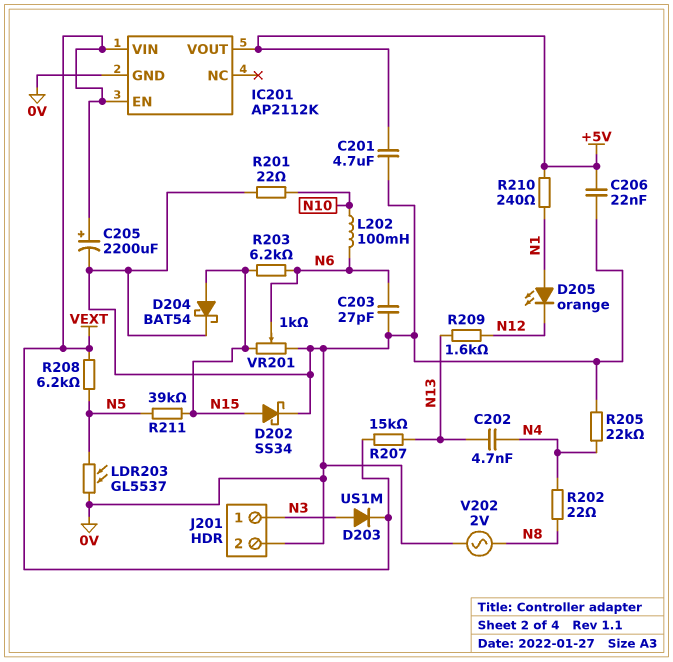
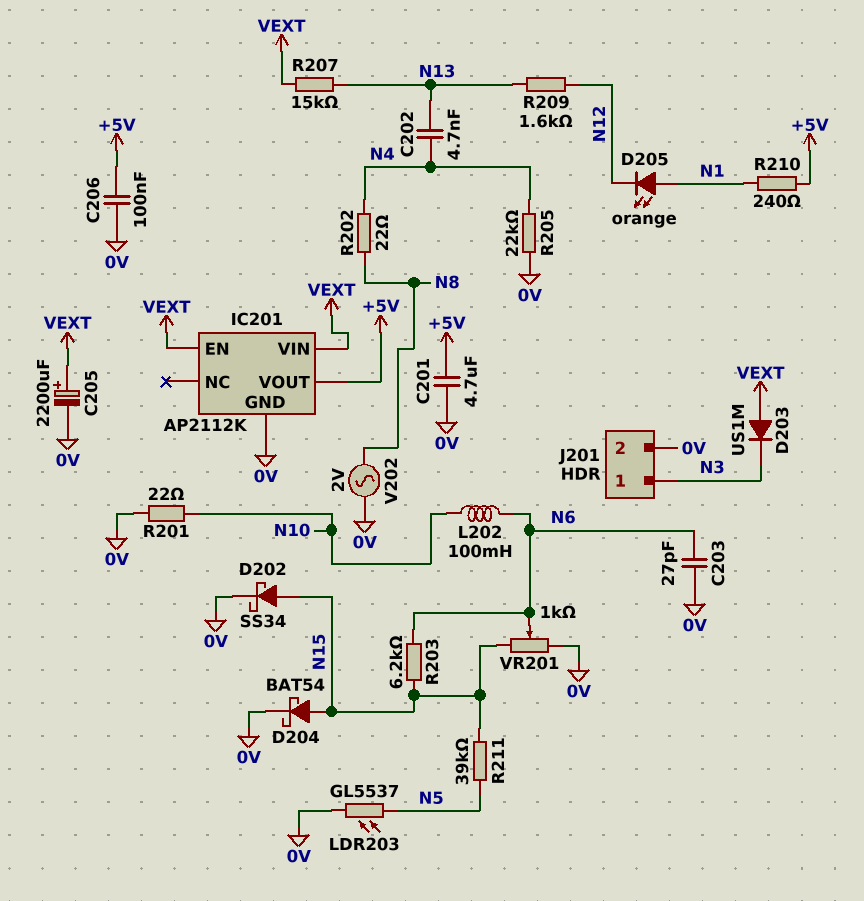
C206: 22nF (+5V, 0V) -> 100nF (+5V, 0V)
D203: diode US1M (A N3, K VEXT) -> diode US1M (A VEXT, K N3)
R208: 6.2k (N5, VEXT) -> none

